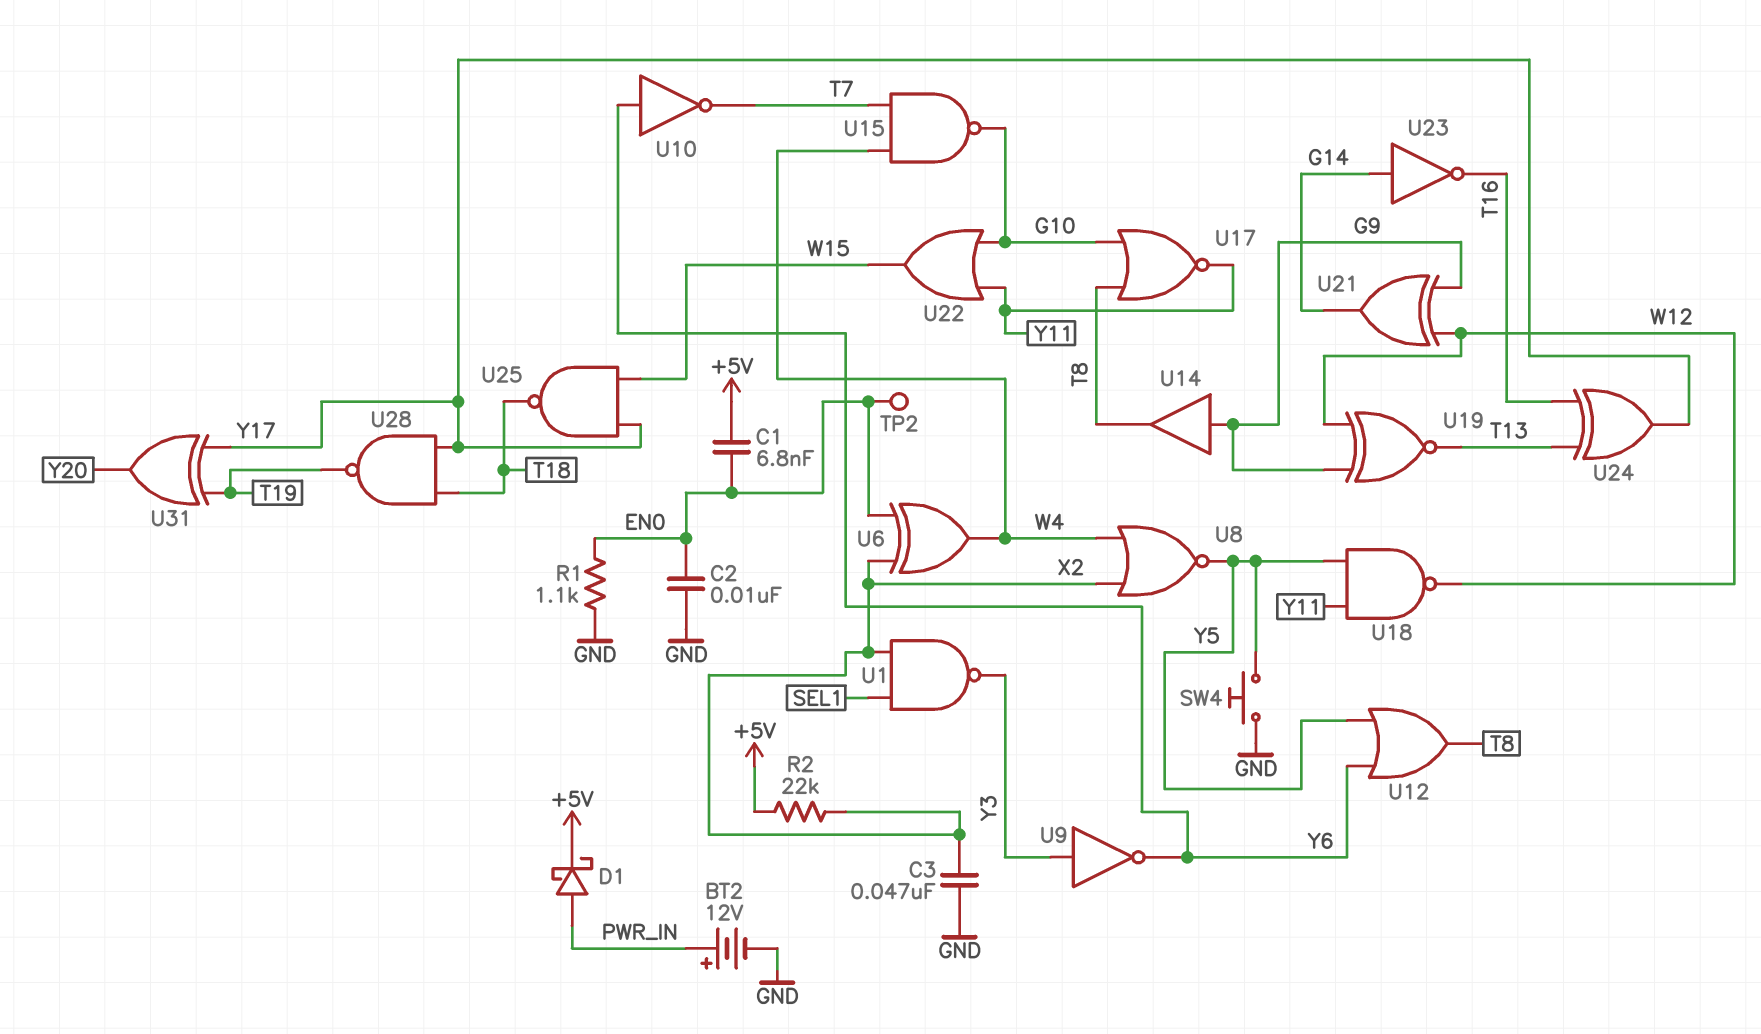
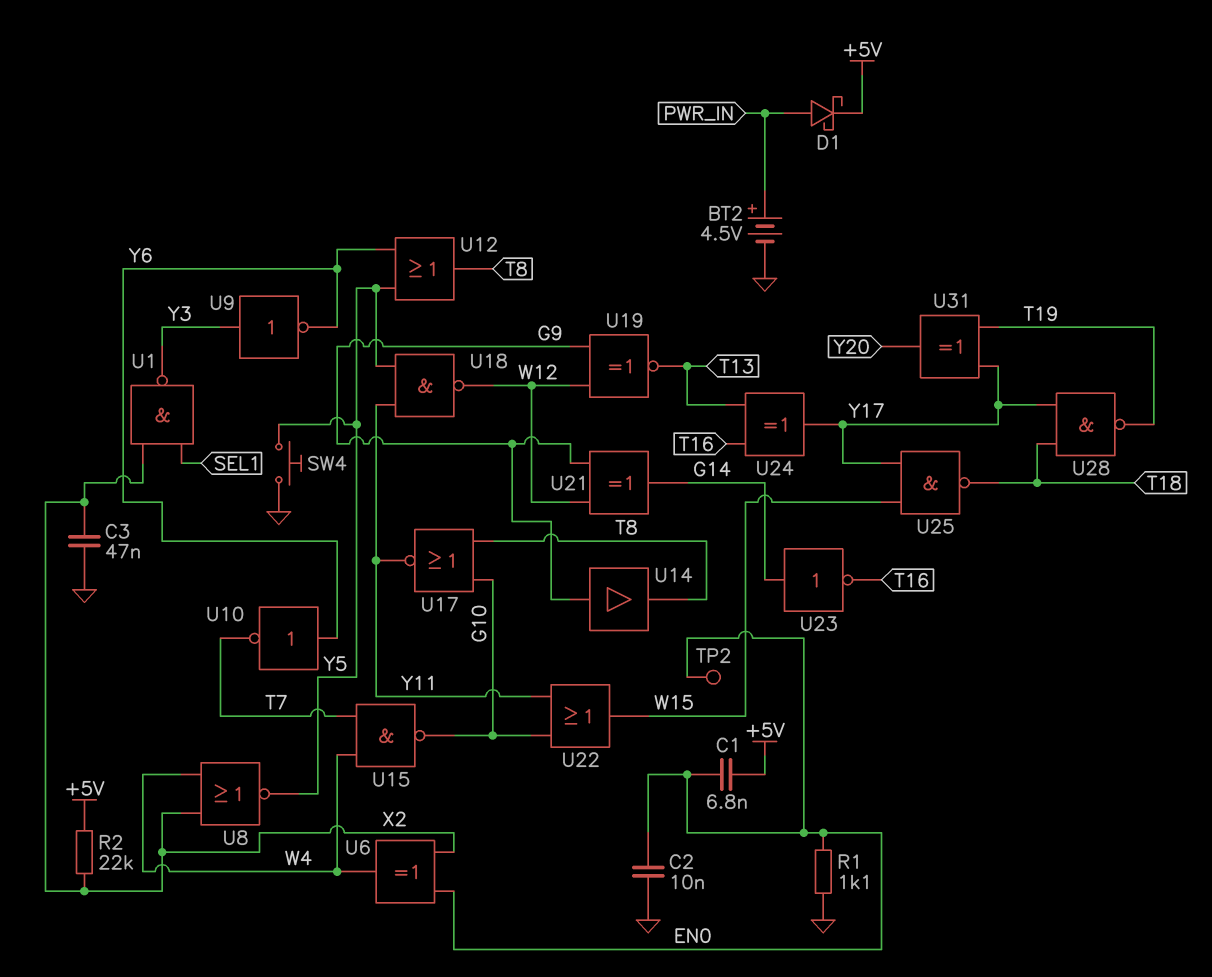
BT2: 12V (plus PWR_IN, minus GND) -> 4.5V (plus PWR_IN, minus GND)

